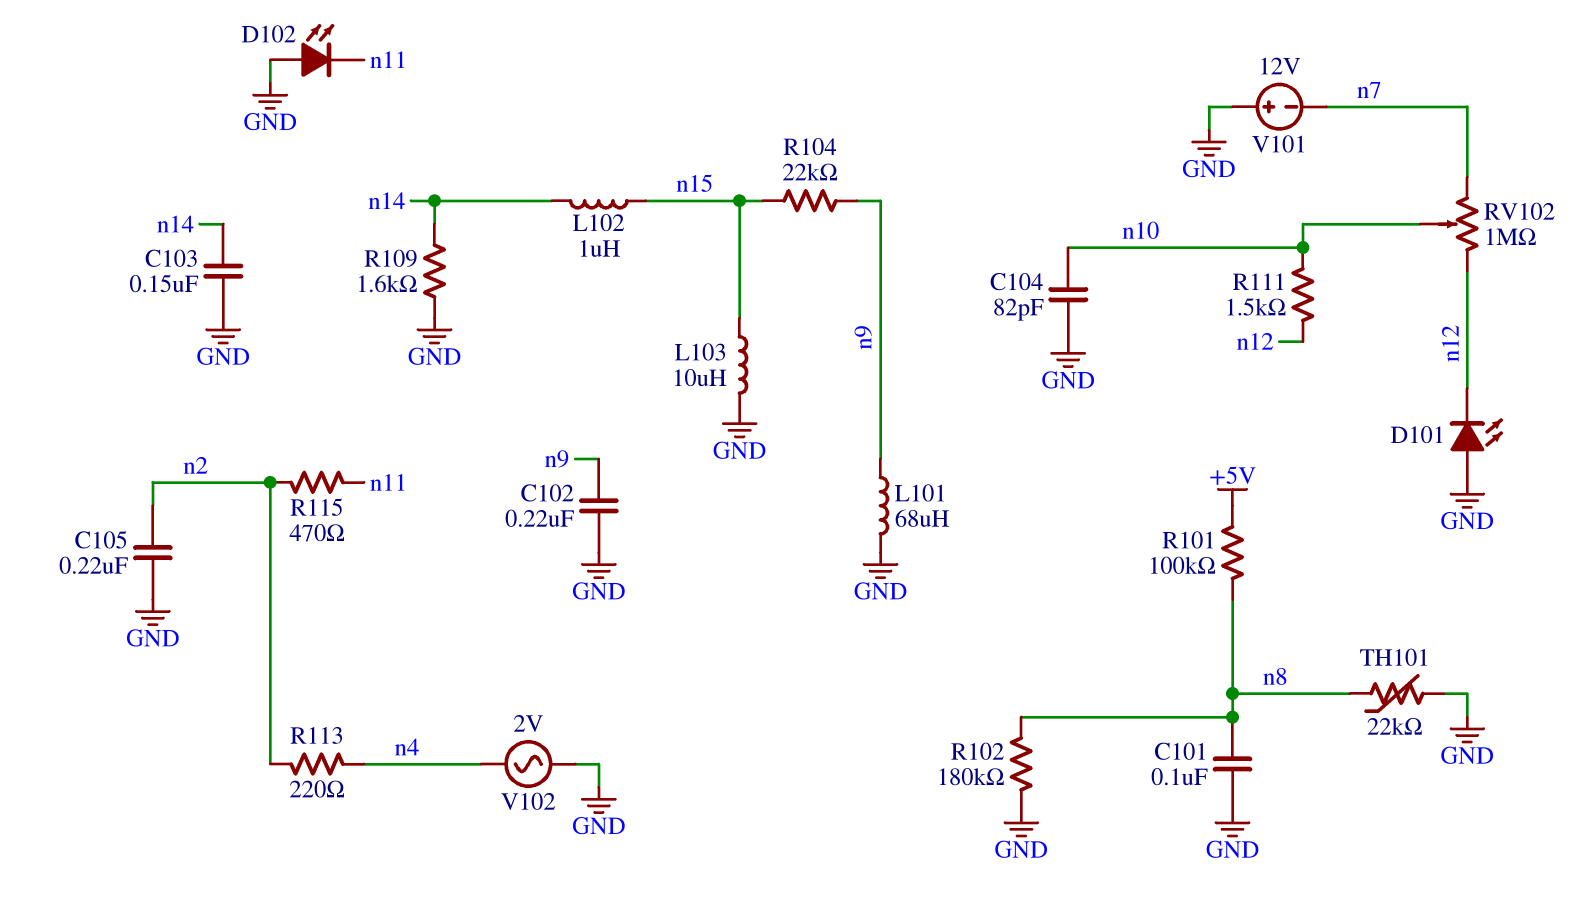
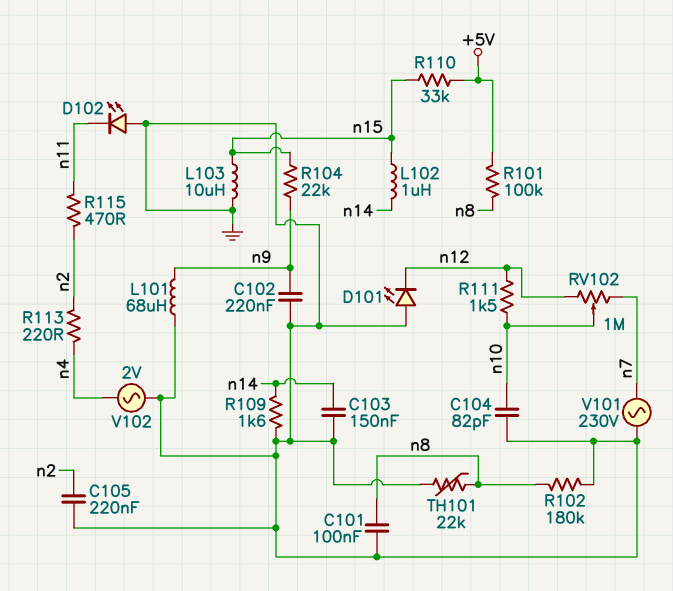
R110: none -> 33k (+5V, n15)
V101: 12V (plus GND, minus n7) -> AC 230V (GND, n7)

